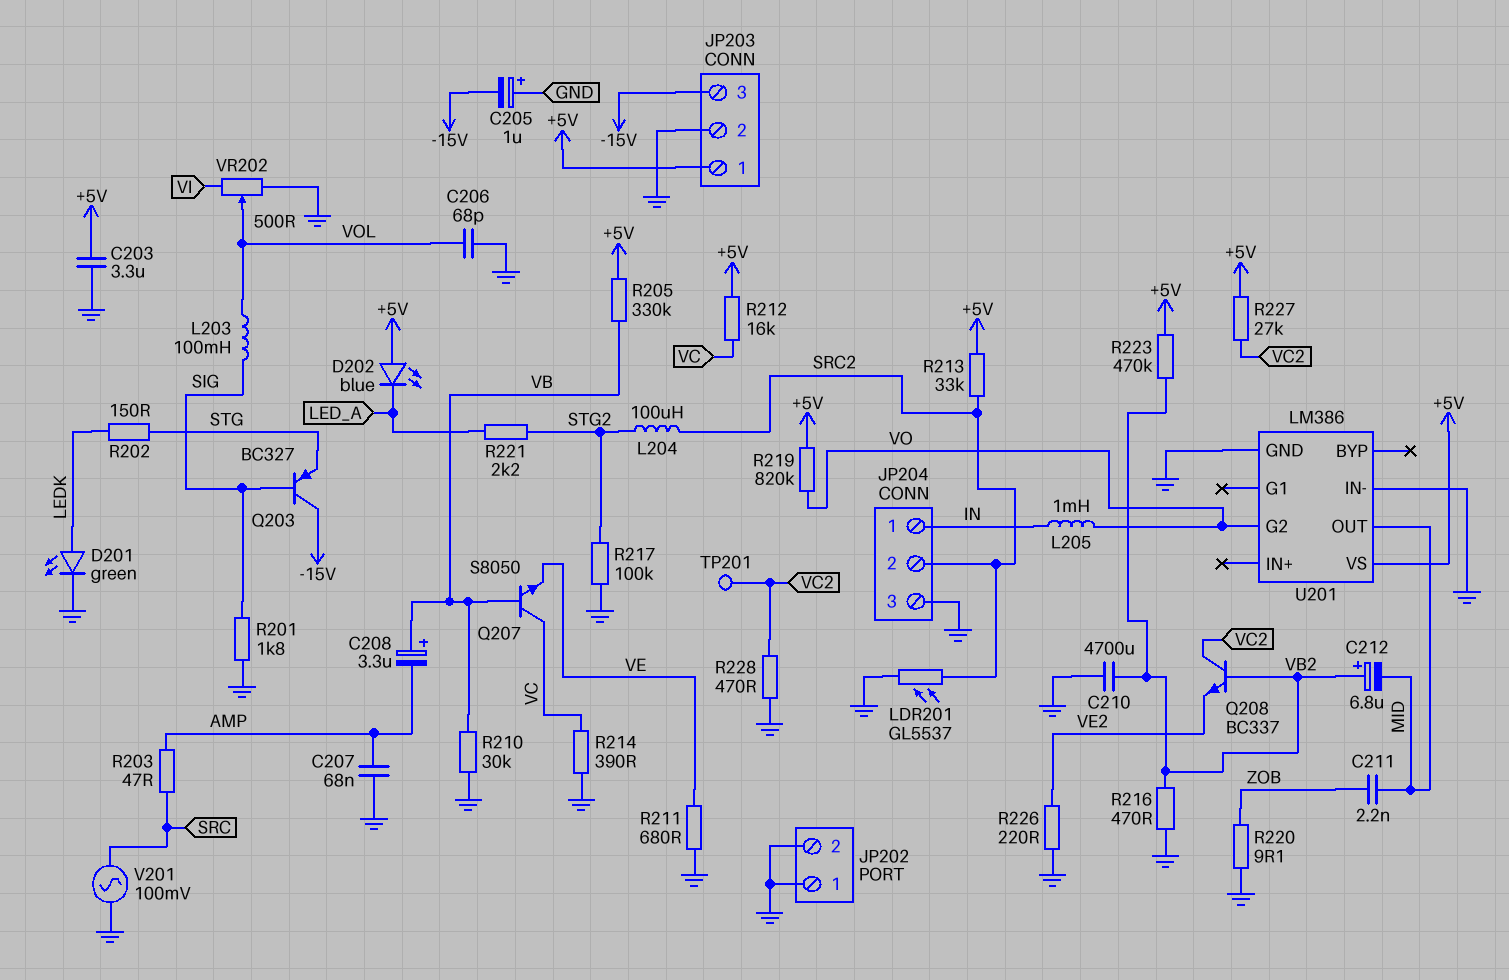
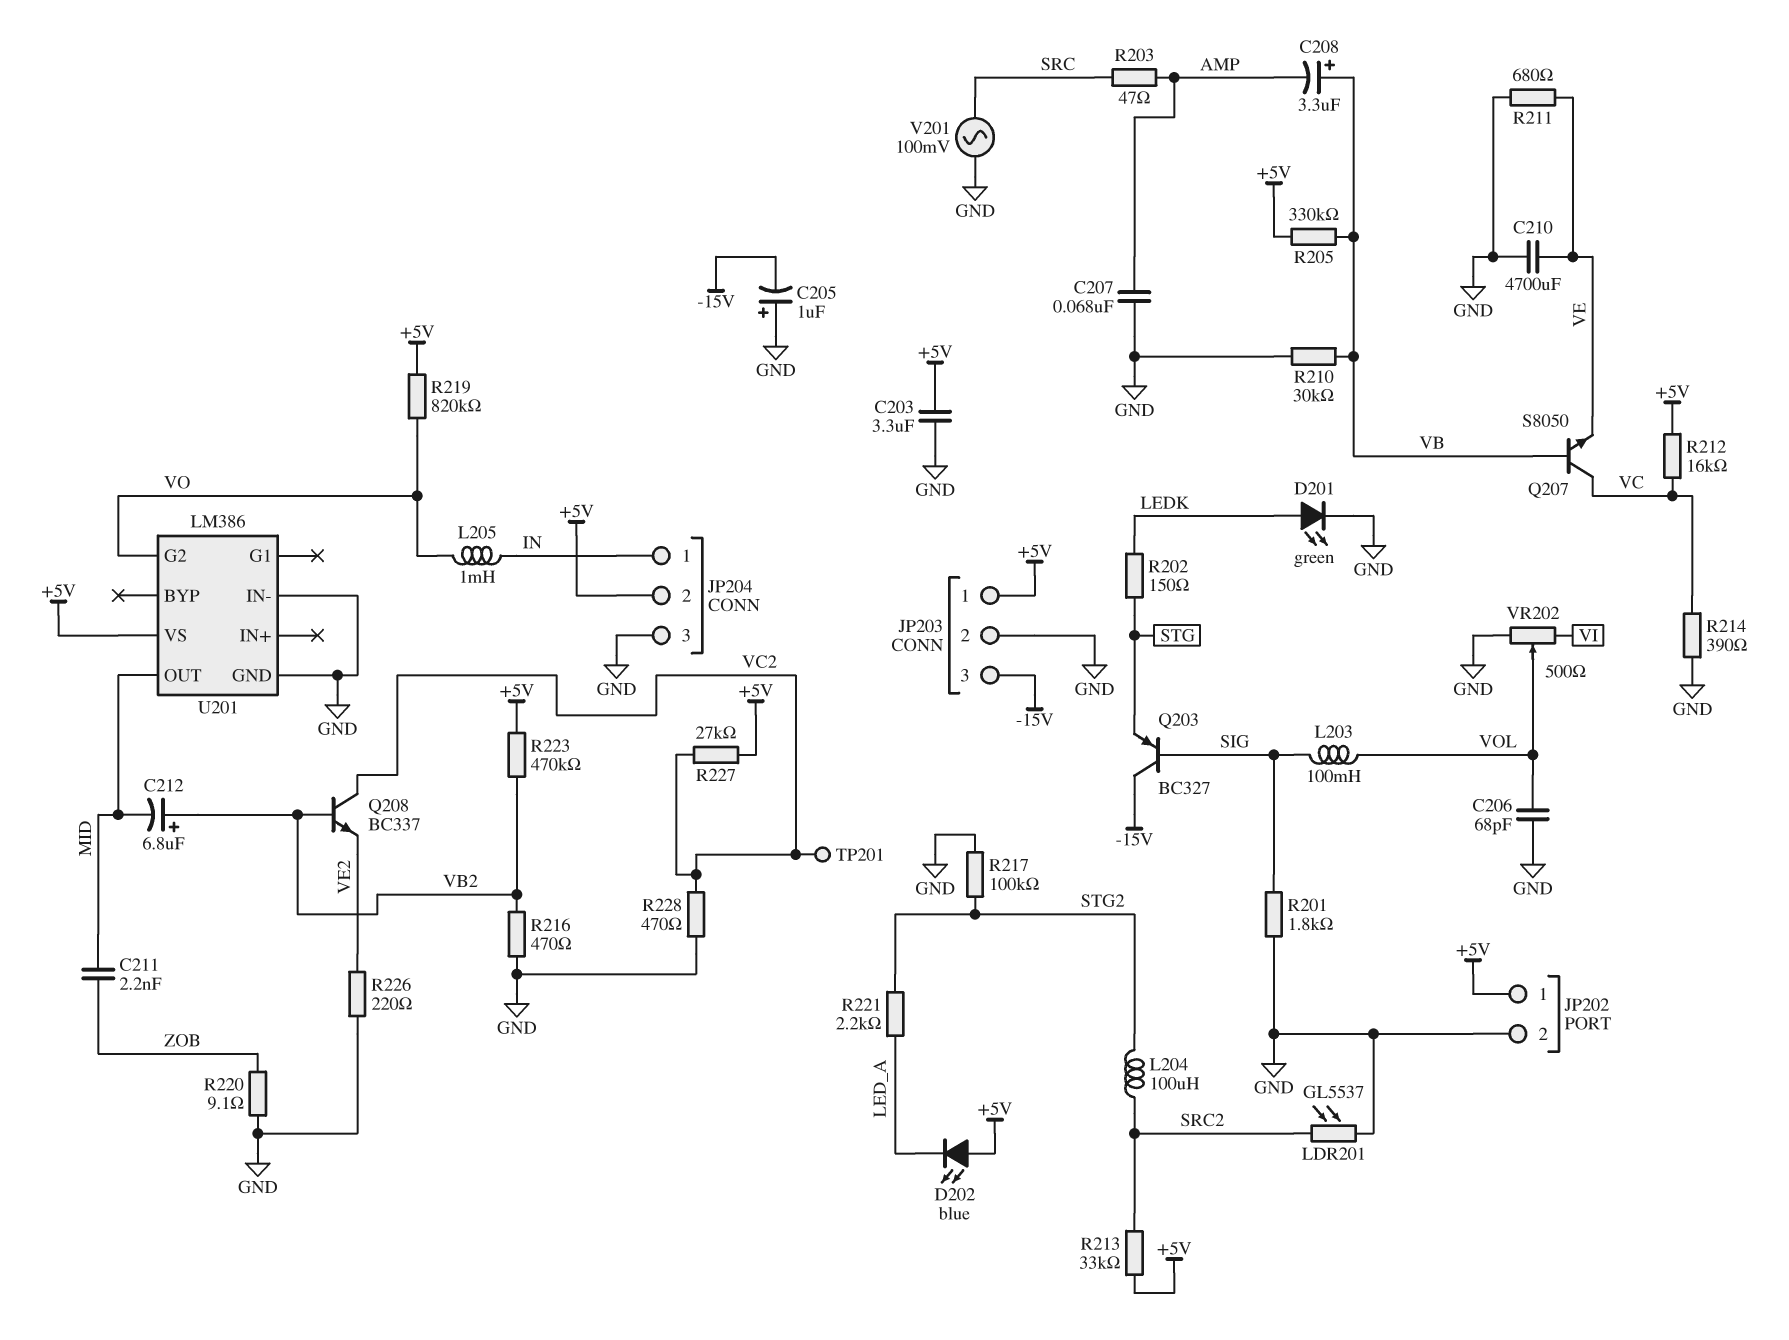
C210: 4700uF (GND, VB2) -> 4700uF (GND, VE)
JP202 pin 1: GND -> +5V
JP204 pin 2: SRC2 -> +5V

